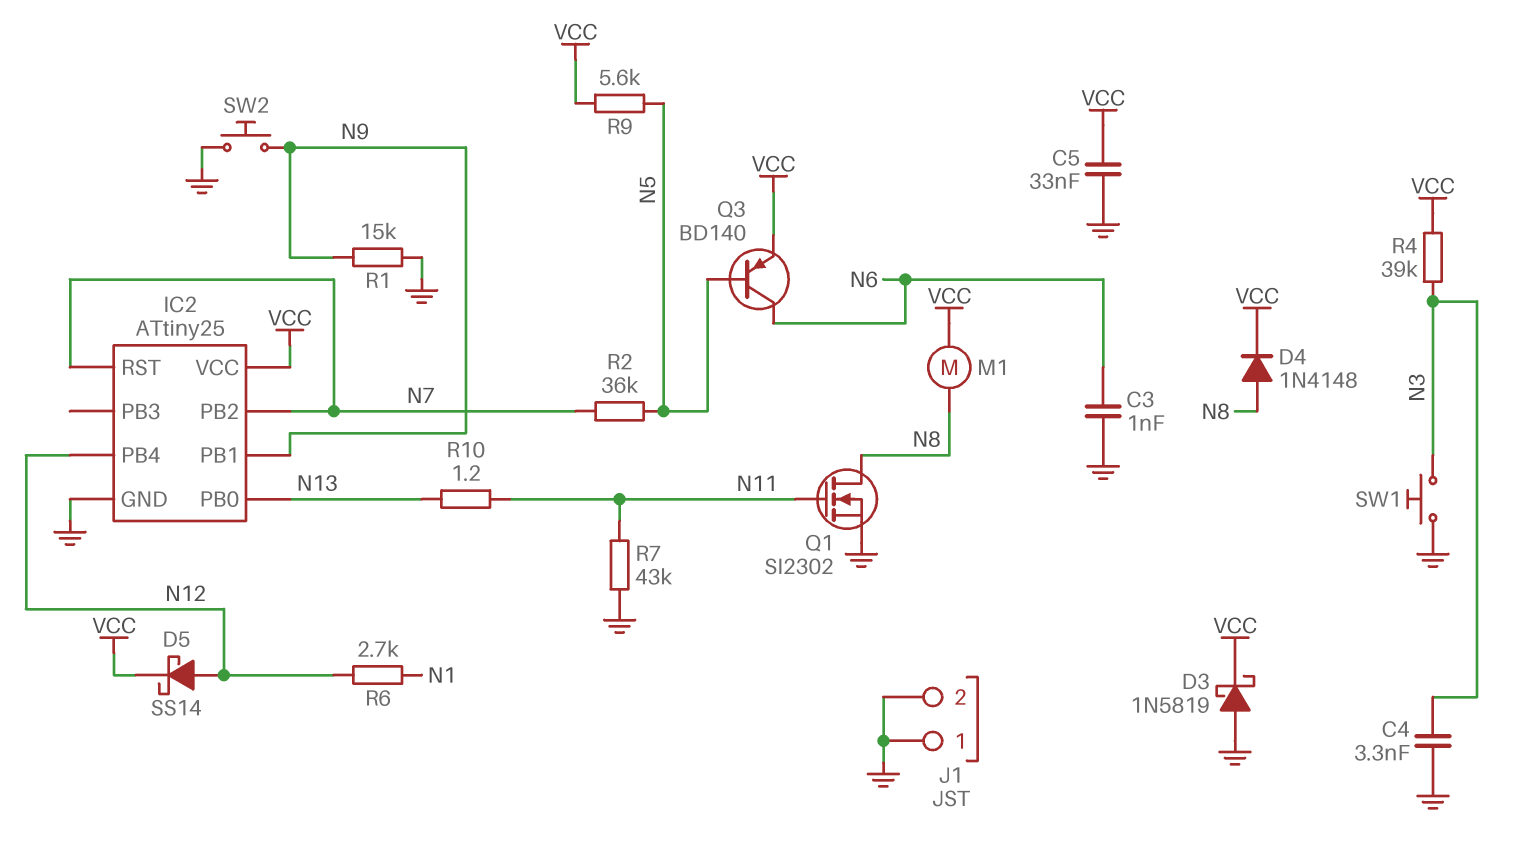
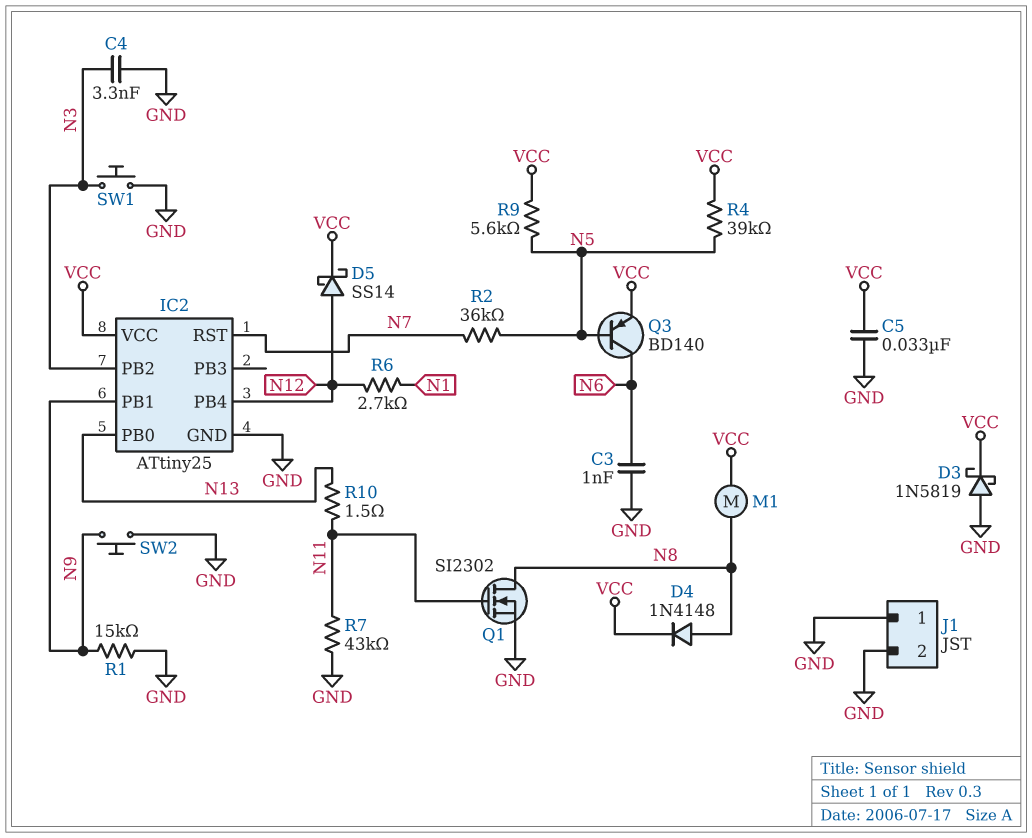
IC2 pin PB2: N7 -> N3
R4: 39k (N3, VCC) -> 39k (N5, VCC)
R10: 1.2 (N11, N13) -> 1.5 (N11, N13)

